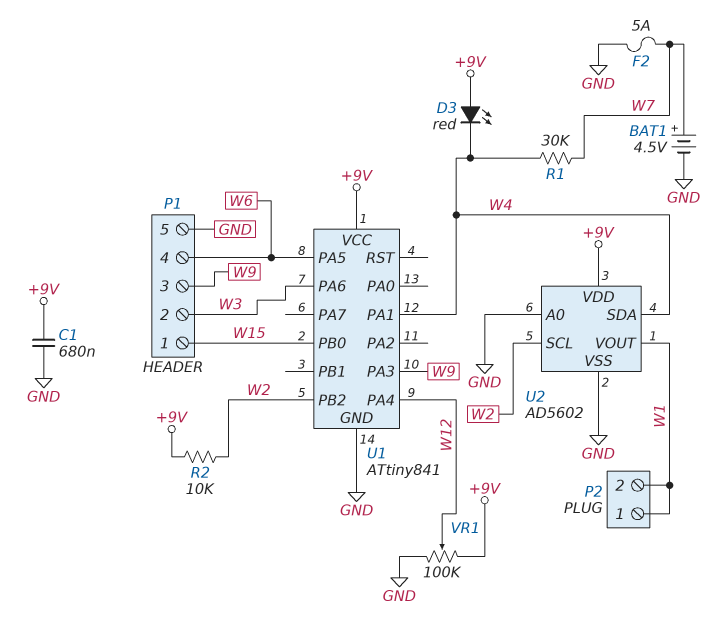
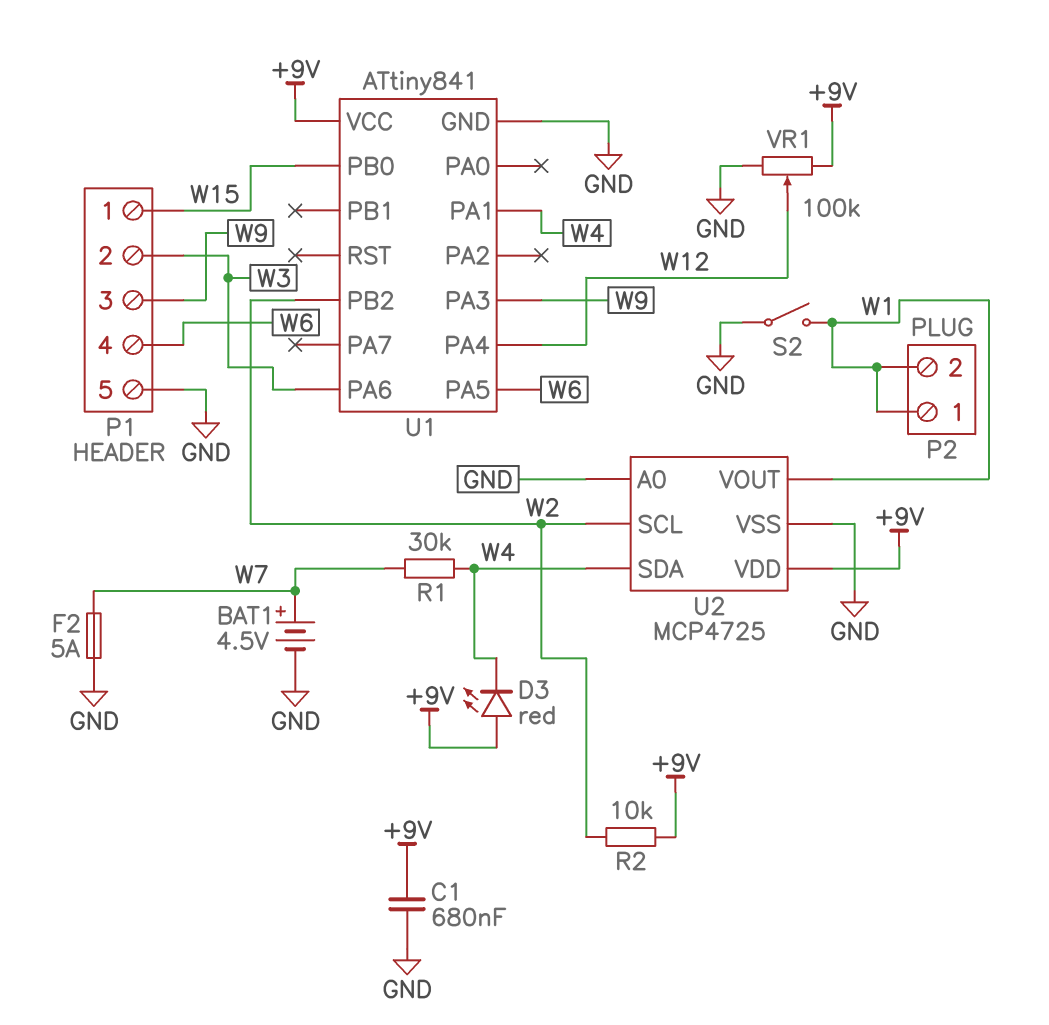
S2: none -> switch (GND, W1)
U2: AD5602 -> MCP4725

